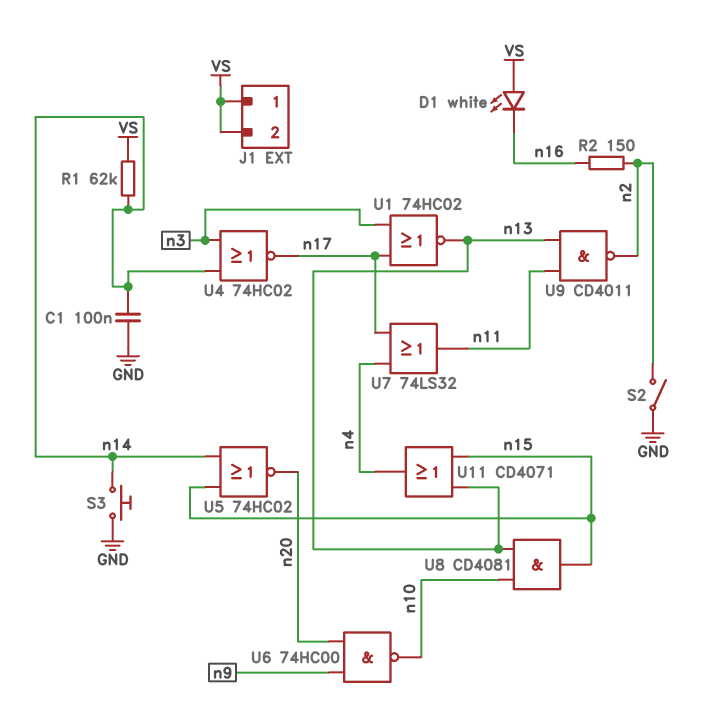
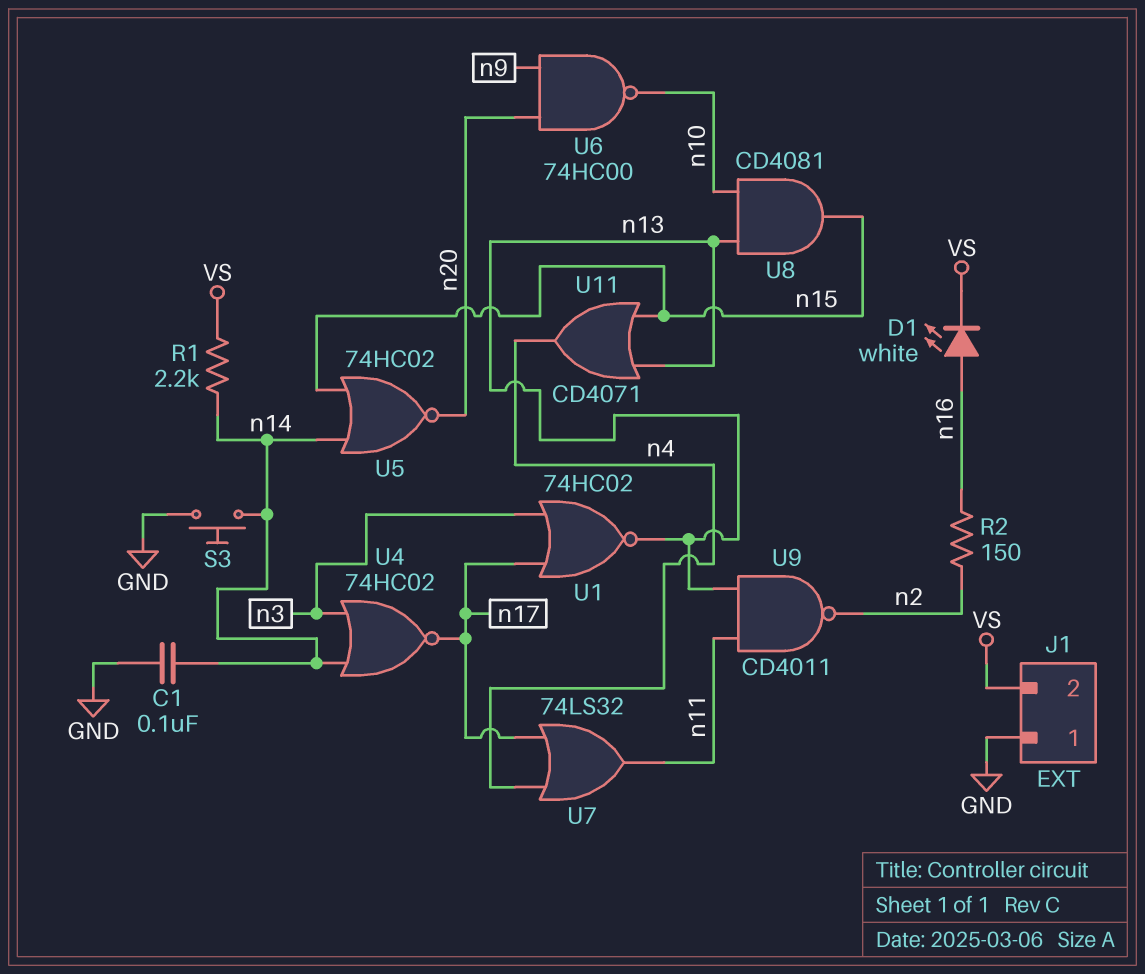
D1: LED white (A VS, K n16) -> LED white (A n16, K VS)
J1 pin 1: VS -> GND
R1: 62k (VS, n14) -> 2.2k (VS, n14)
S2: switch (GND, n2) -> none

